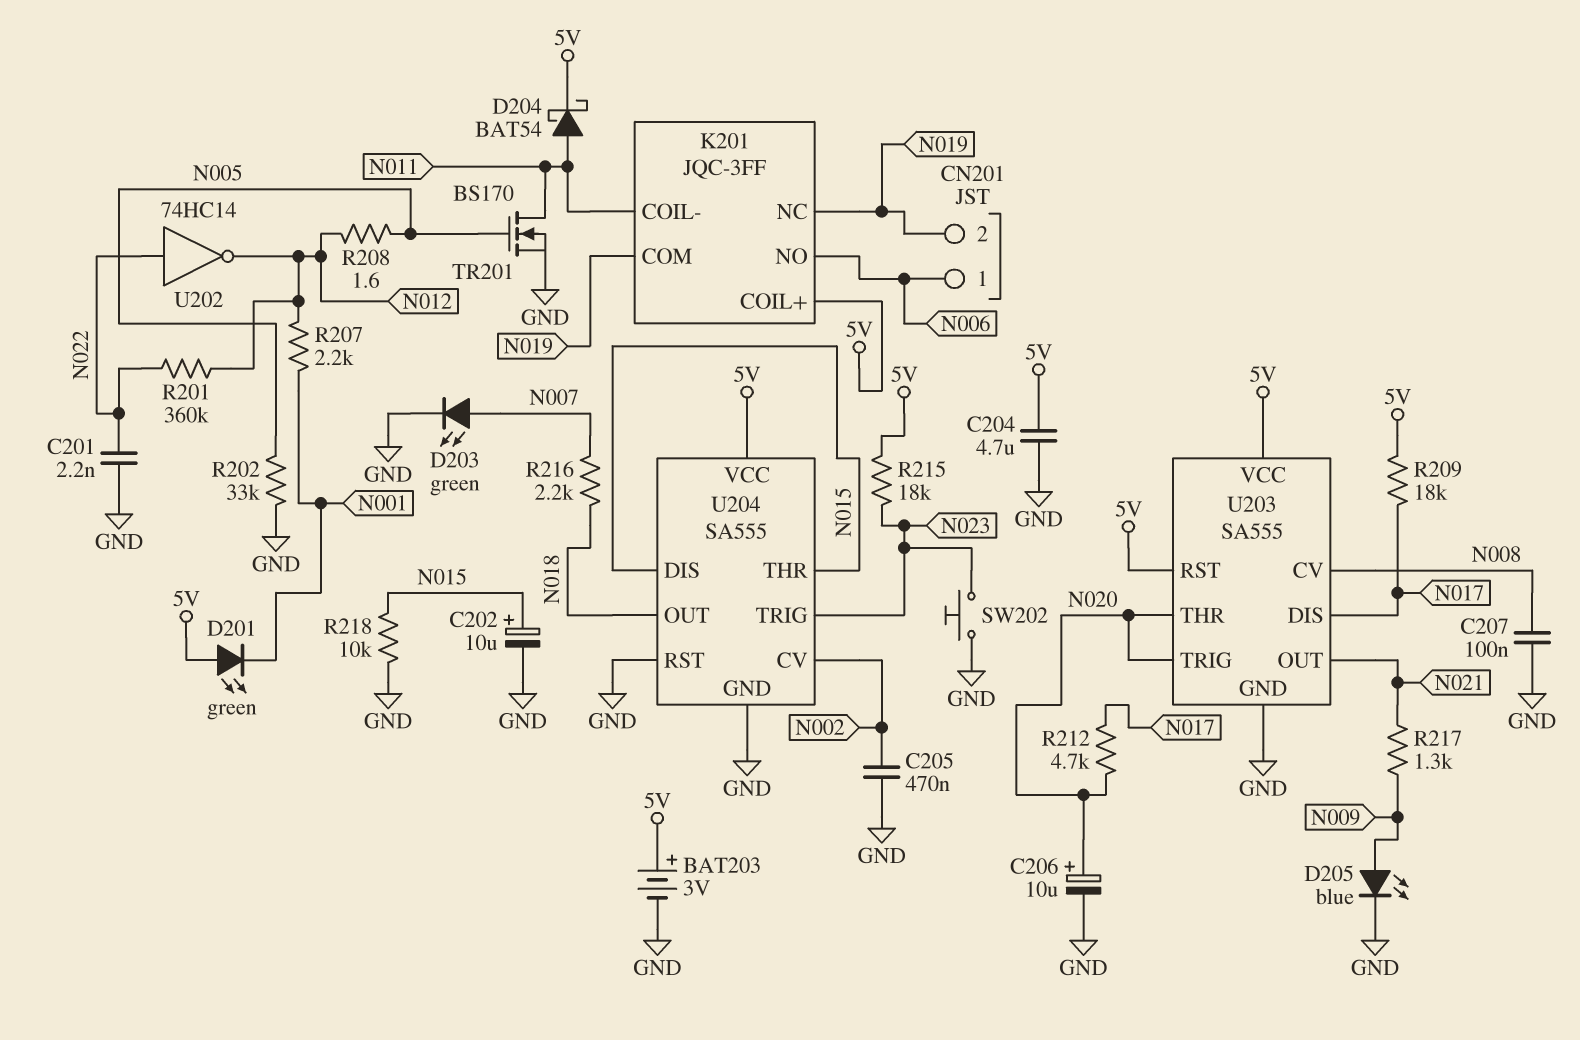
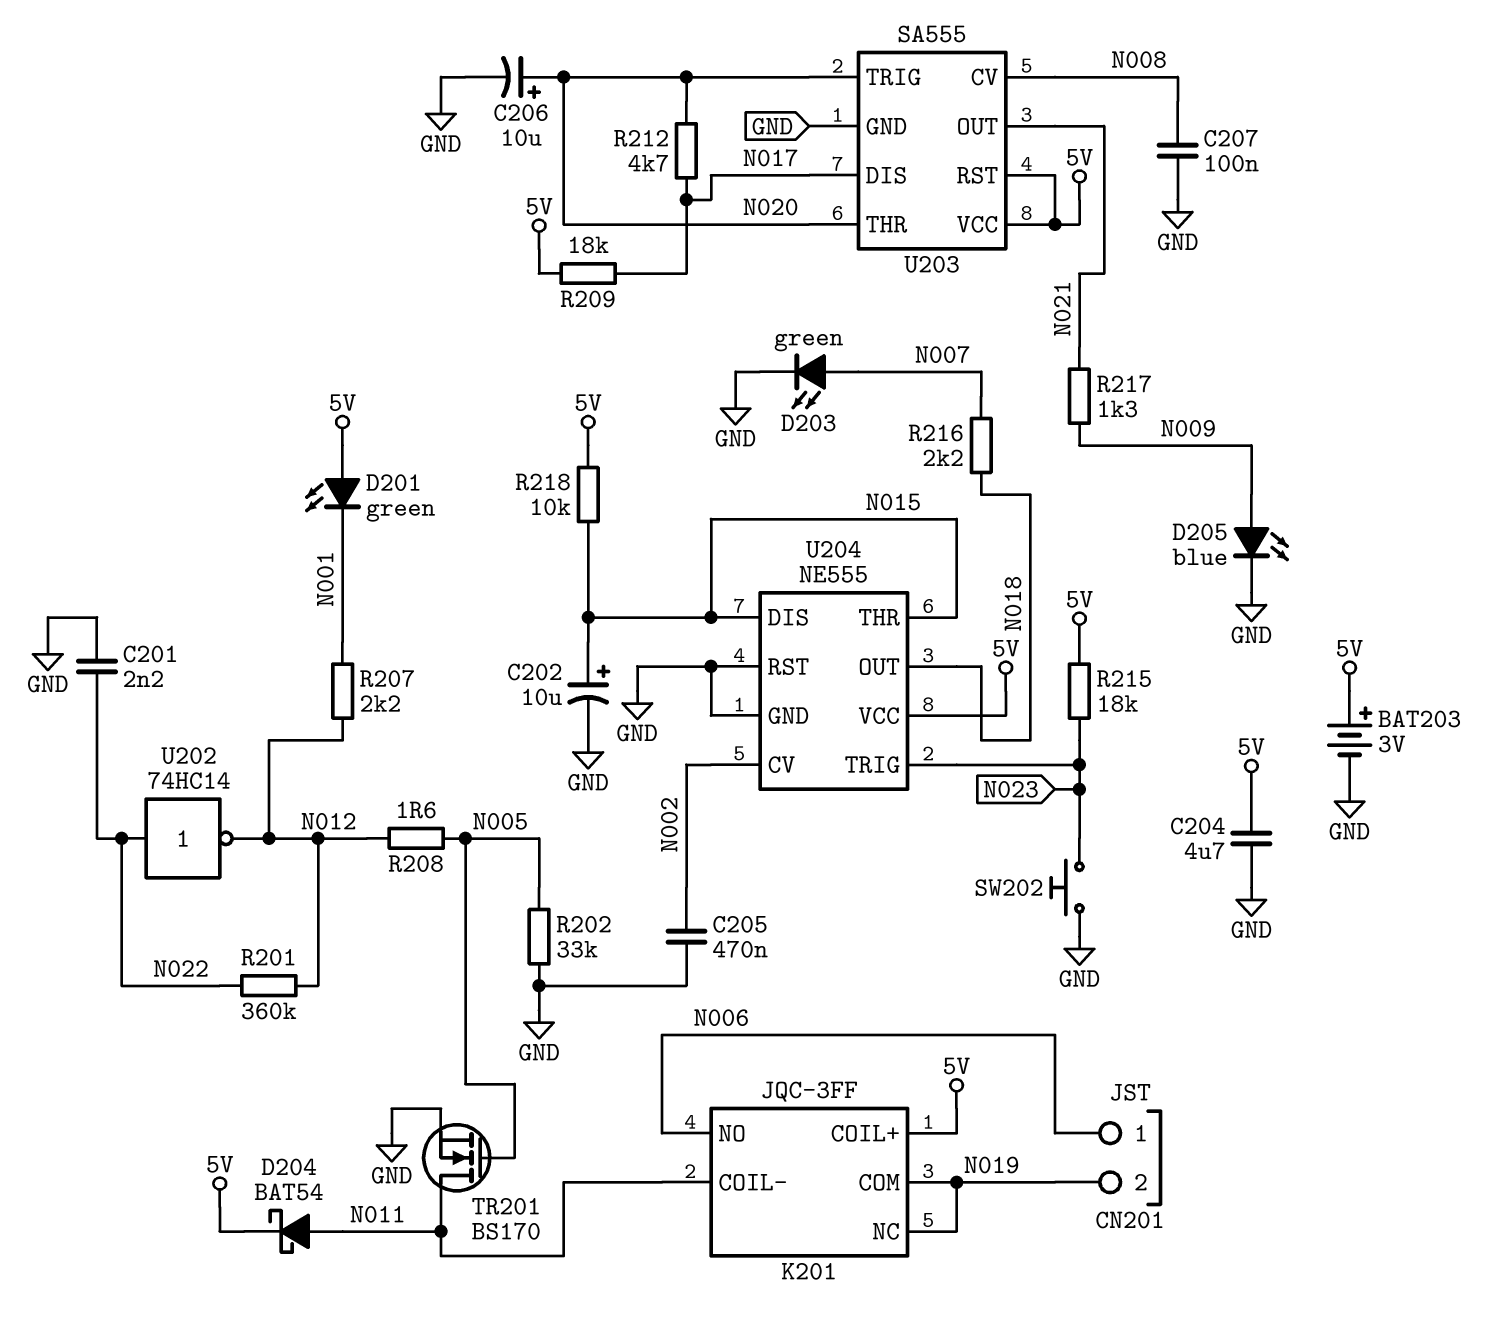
R218: 10k (GND, N015) -> 10k (5V, N015)
U204: SA555 -> NE555

